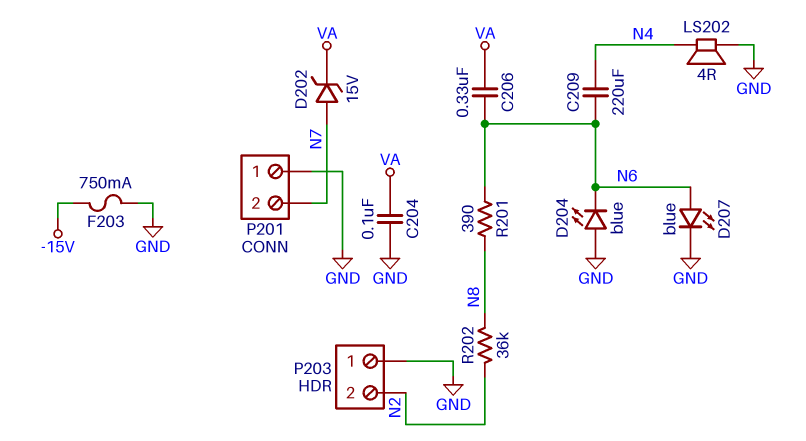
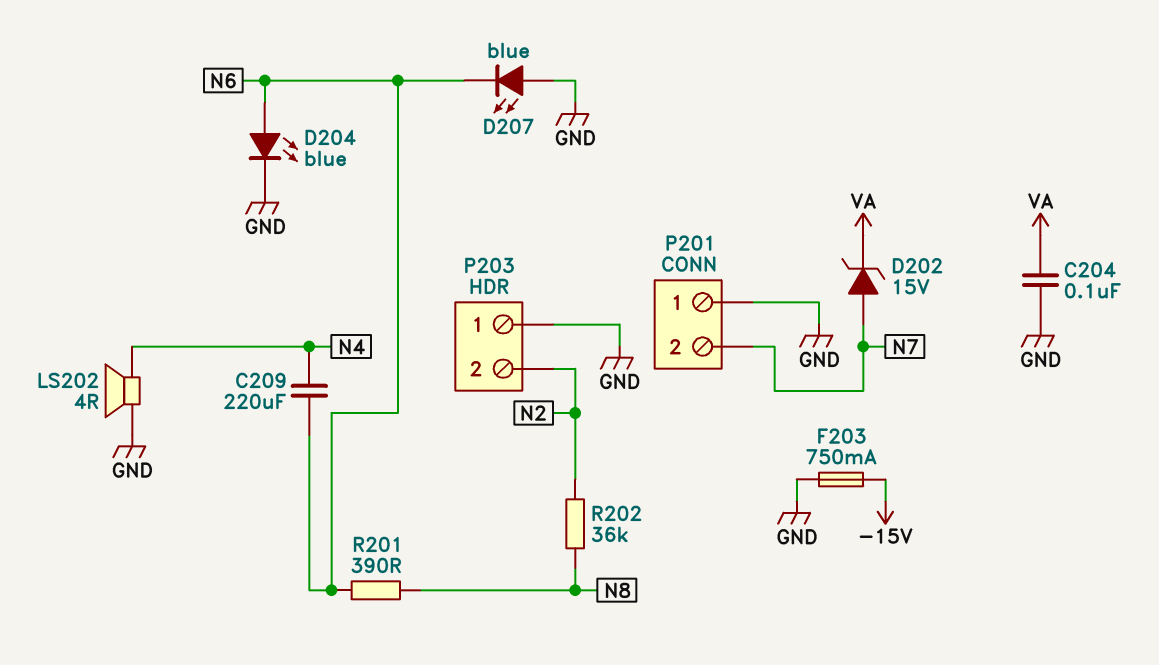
C206: 330nF (N6, VA) -> none
D204: LED blue (A GND, K N6) -> LED blue (A N6, K GND)
D207: LED blue (A N6, K GND) -> LED blue (A GND, K N6)

